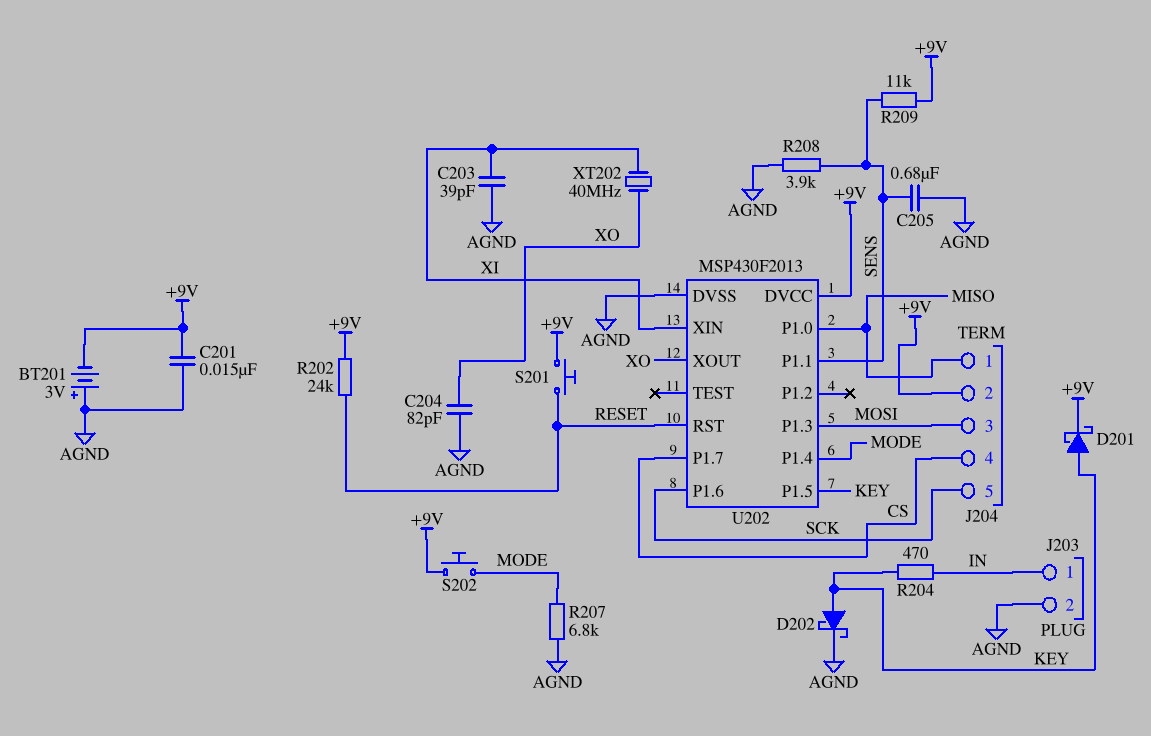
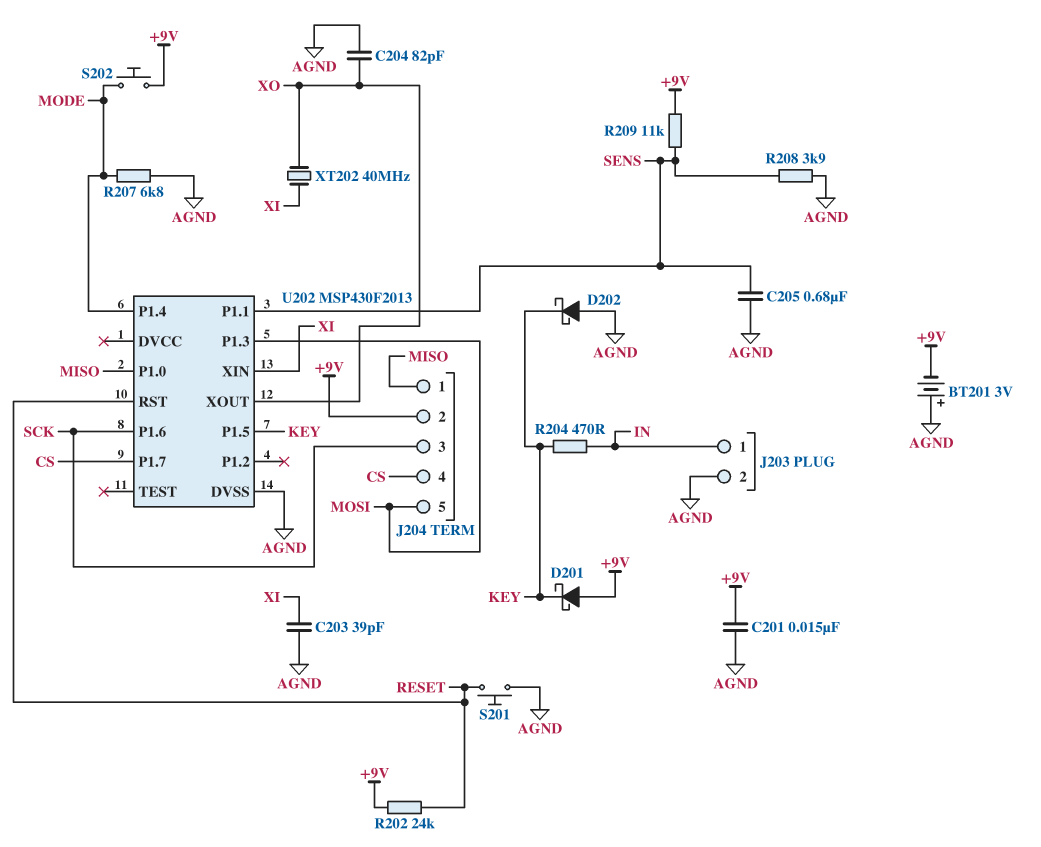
D201: schottky (A KEY, K +9V) -> schottky (A +9V, K KEY)
D202: schottky (A KEY, K AGND) -> schottky (A AGND, K KEY)
J204 pin 3: MOSI -> SCK
J204 pin 5: SCK -> MOSI
S201: button (+9V, RESET) -> button (AGND, RESET)
U202 pin DVCC: +9V -> none

